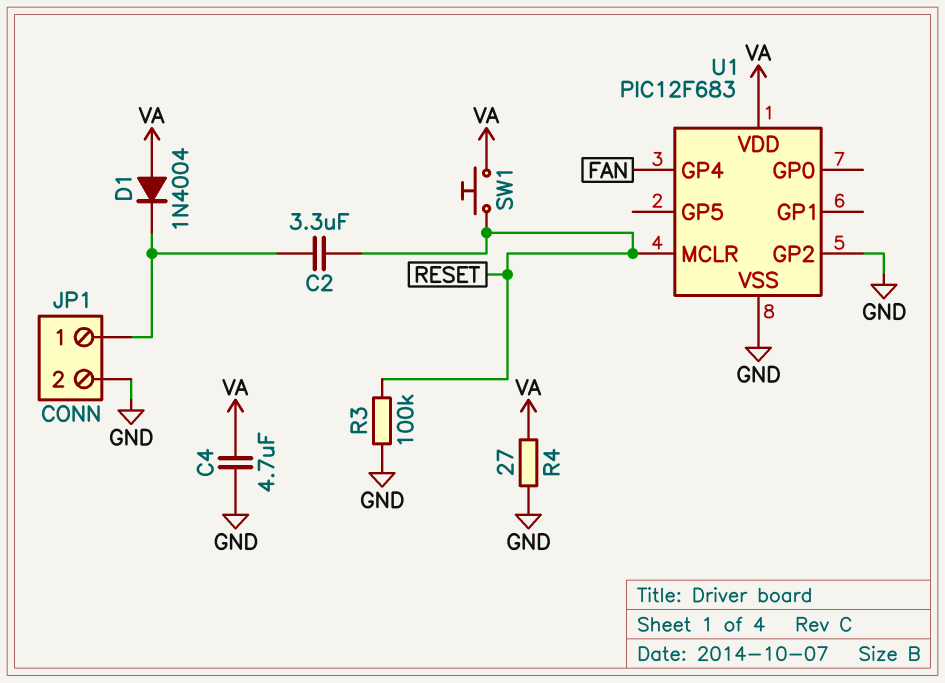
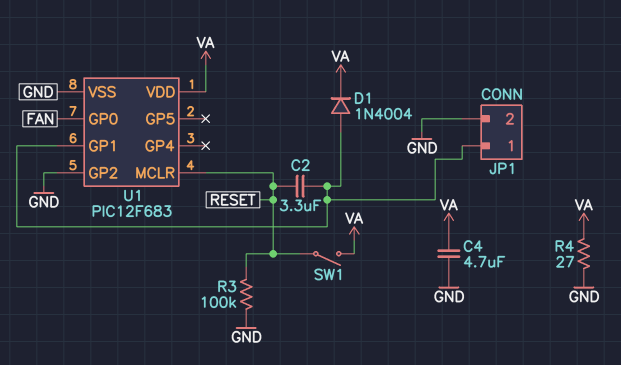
D1: diode 1N4004 (A VA, K JP1/1) -> diode 1N4004 (A JP1/1, K VA)
SW1: button (RESET, VA) -> switch (RESET, VA)
U1 pin GP0: none -> FAN
U1 pin GP1: none -> JP1/1
U1 pin GP4: FAN -> none

